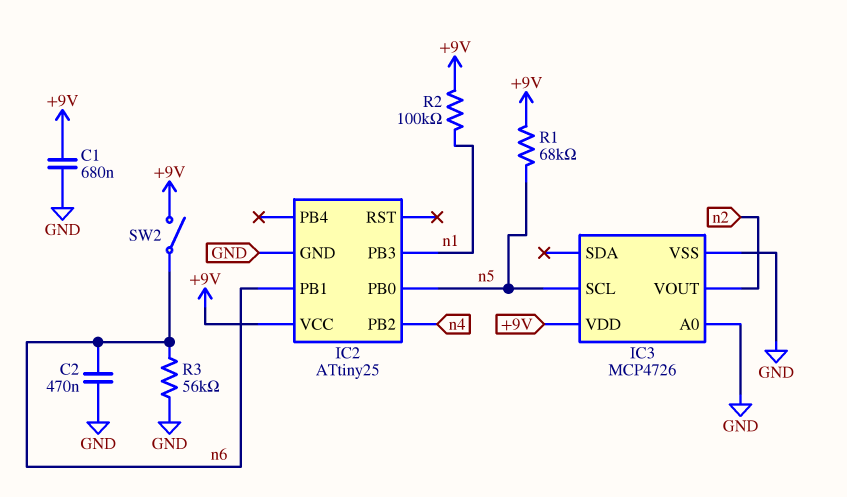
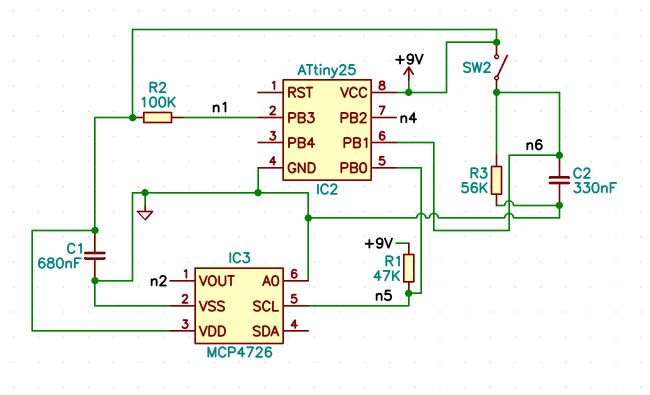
C2: 470nF (GND, n6) -> 330nF (GND, n6)
R1: 68k (+9V, n5) -> 47k (+9V, n5)

